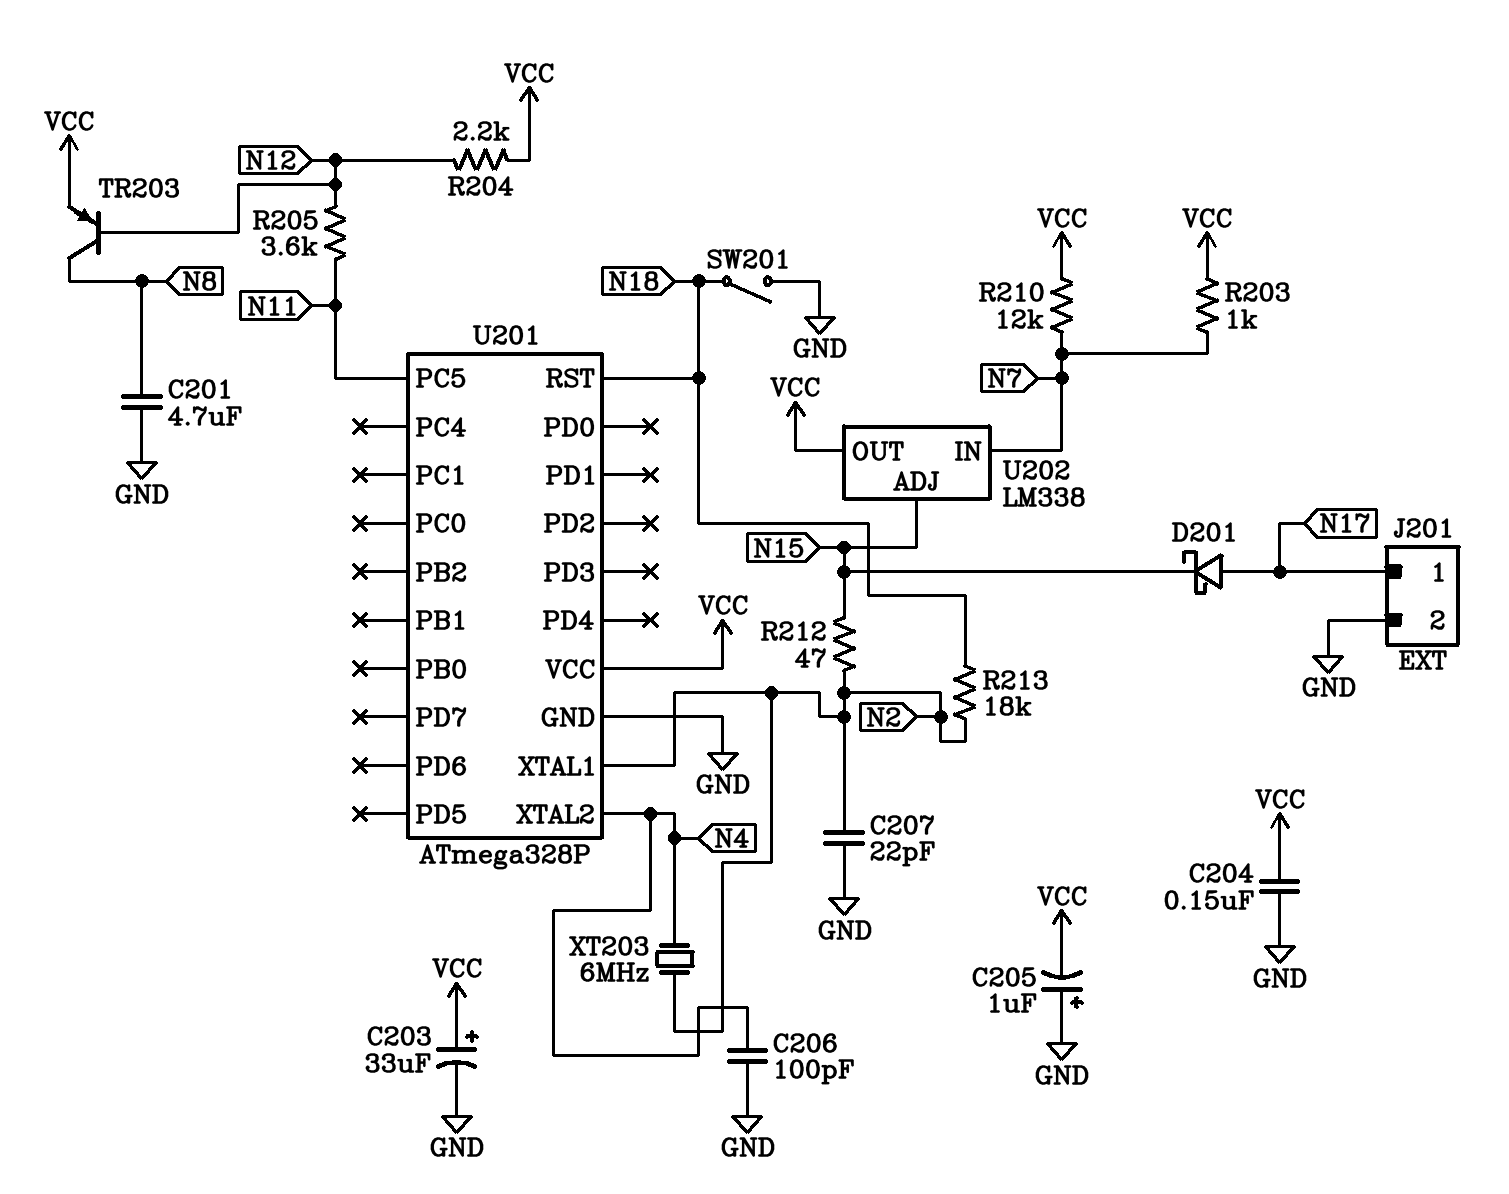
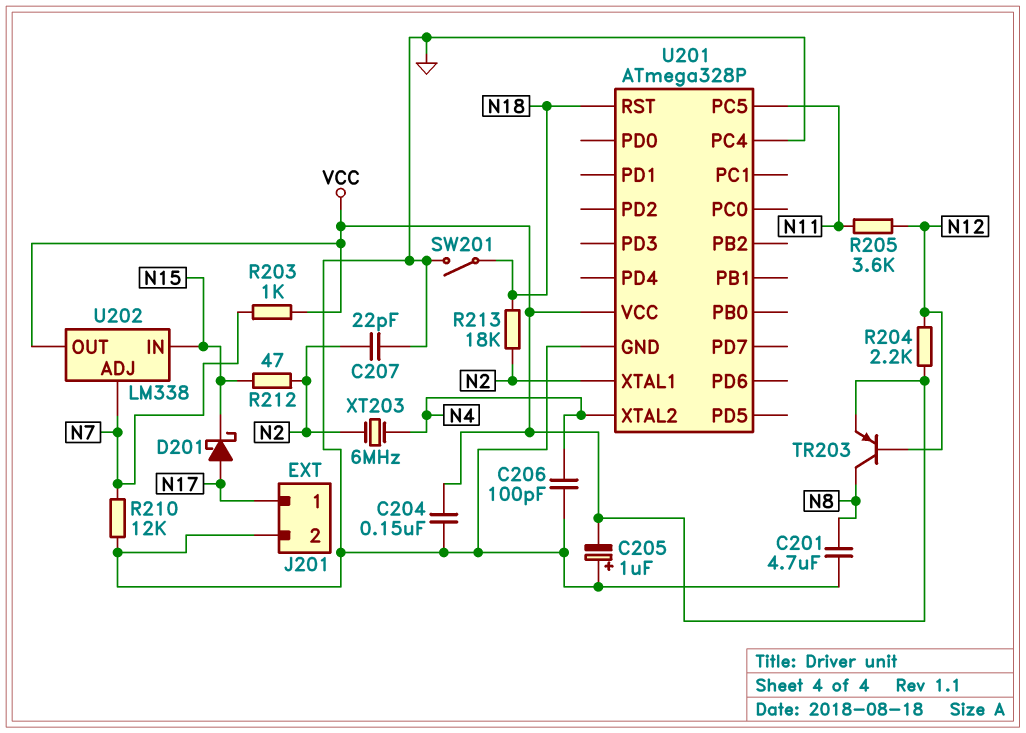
C203: 33uF (plus VCC, minus GND) -> none
R210: 12k (N7, VCC) -> 12k (GND, N7)
U201 pin PC4: none -> GND
U202 pin ADJ: N15 -> N7
U202 pin IN: N7 -> N15

